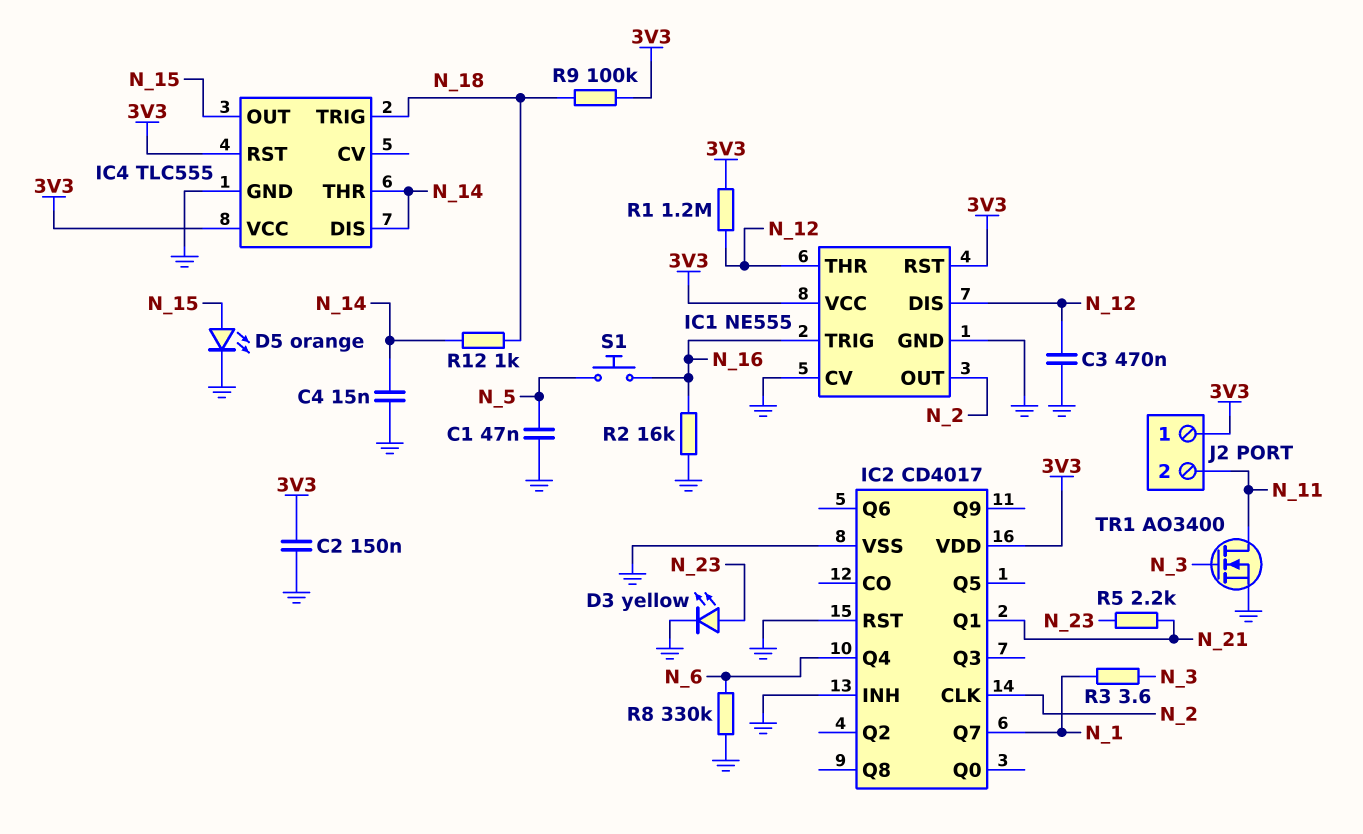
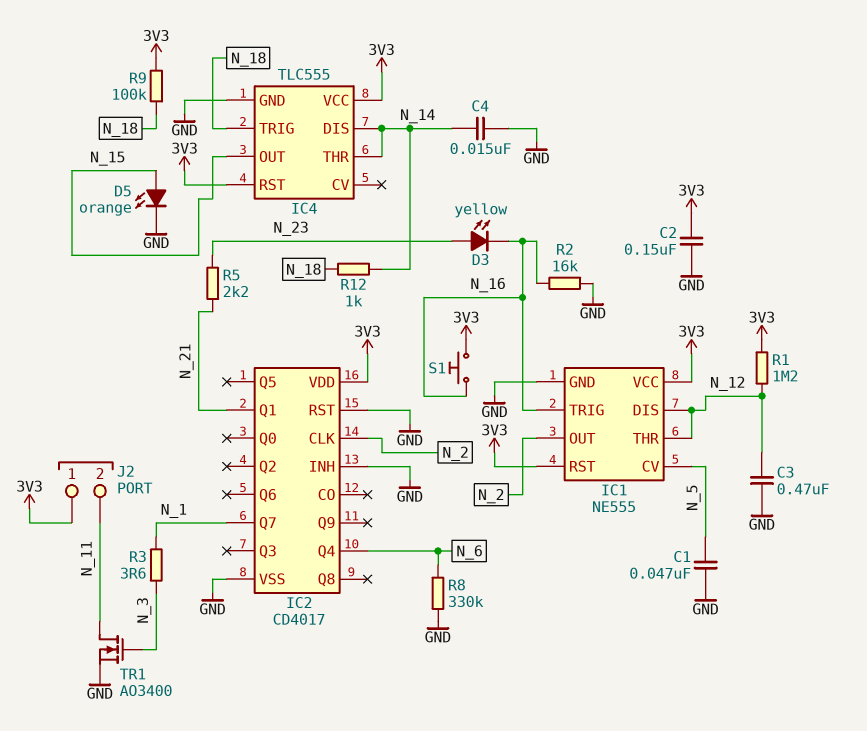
D3: LED yellow (A N_23, K GND) -> LED yellow (A N_23, K N_16)
IC1 pin CV: GND -> N_5
S1: button (N_5, N_16) -> button (3V3, N_16)

